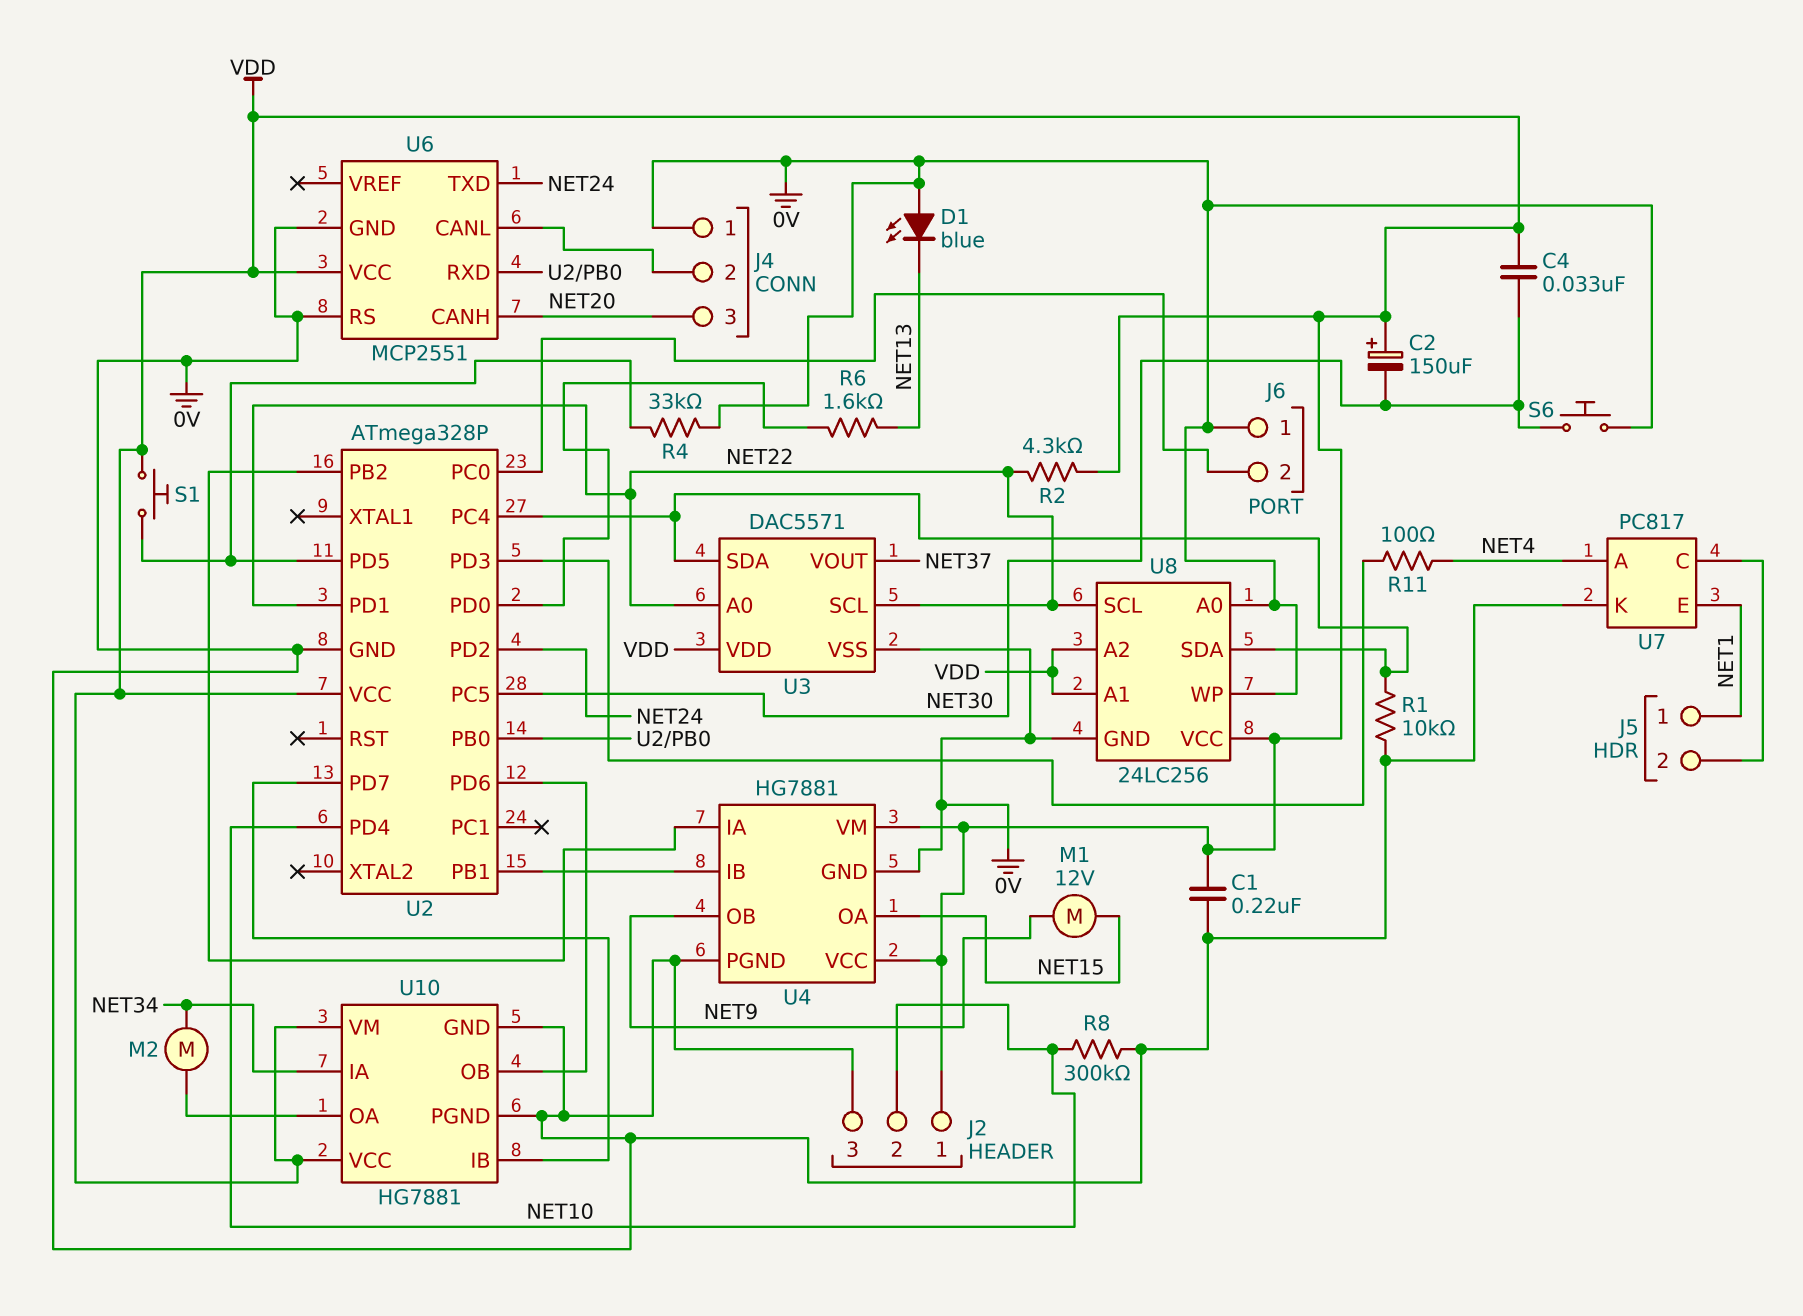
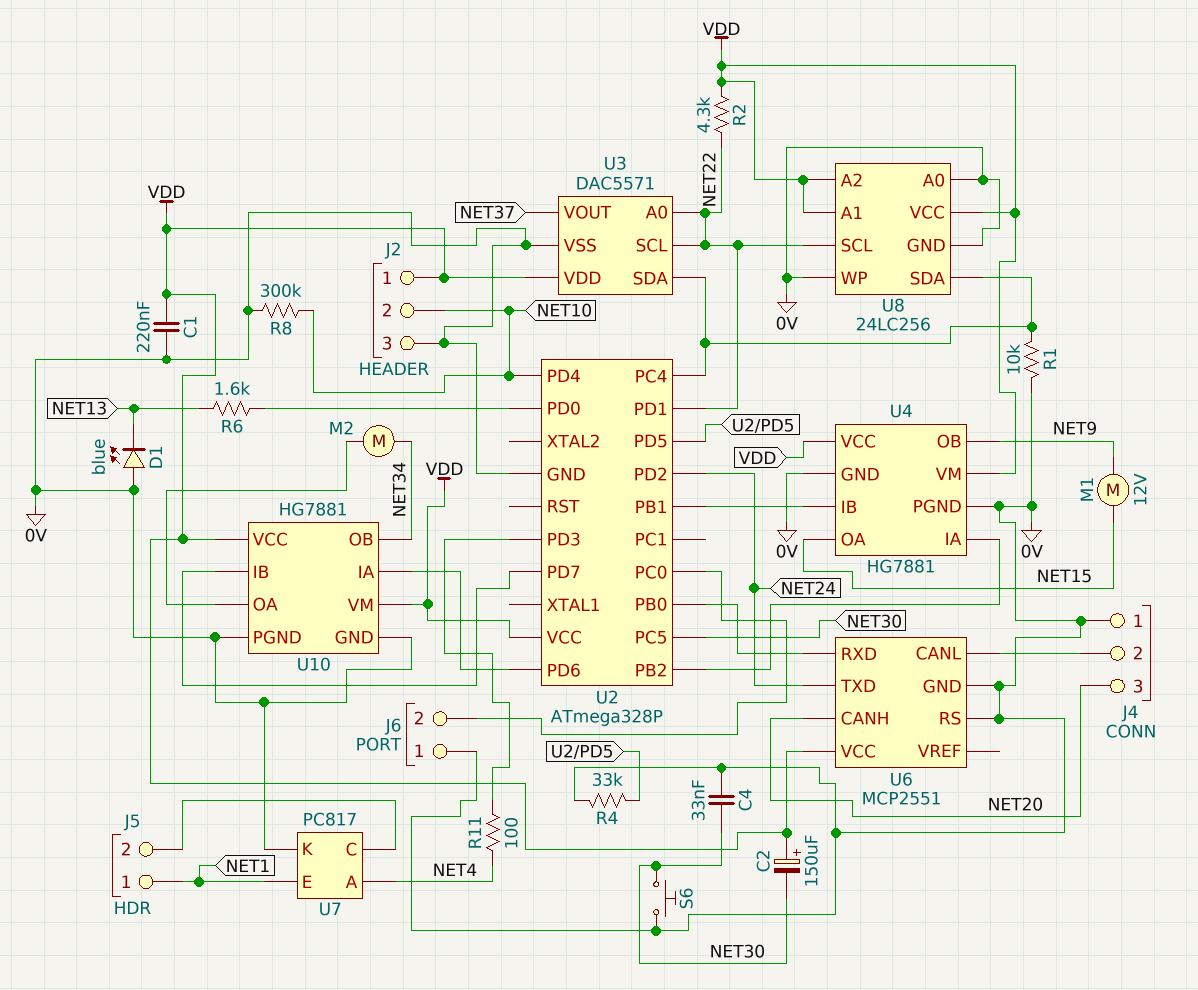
C4: 33nF (NET30, VDD) -> 33nF (0V, NET30)
S1: button (U2/PD5, VDD) -> none
U10 pin IA: NET34 -> U2/PD6
U10 pin OB: U2/PD6 -> NET34

